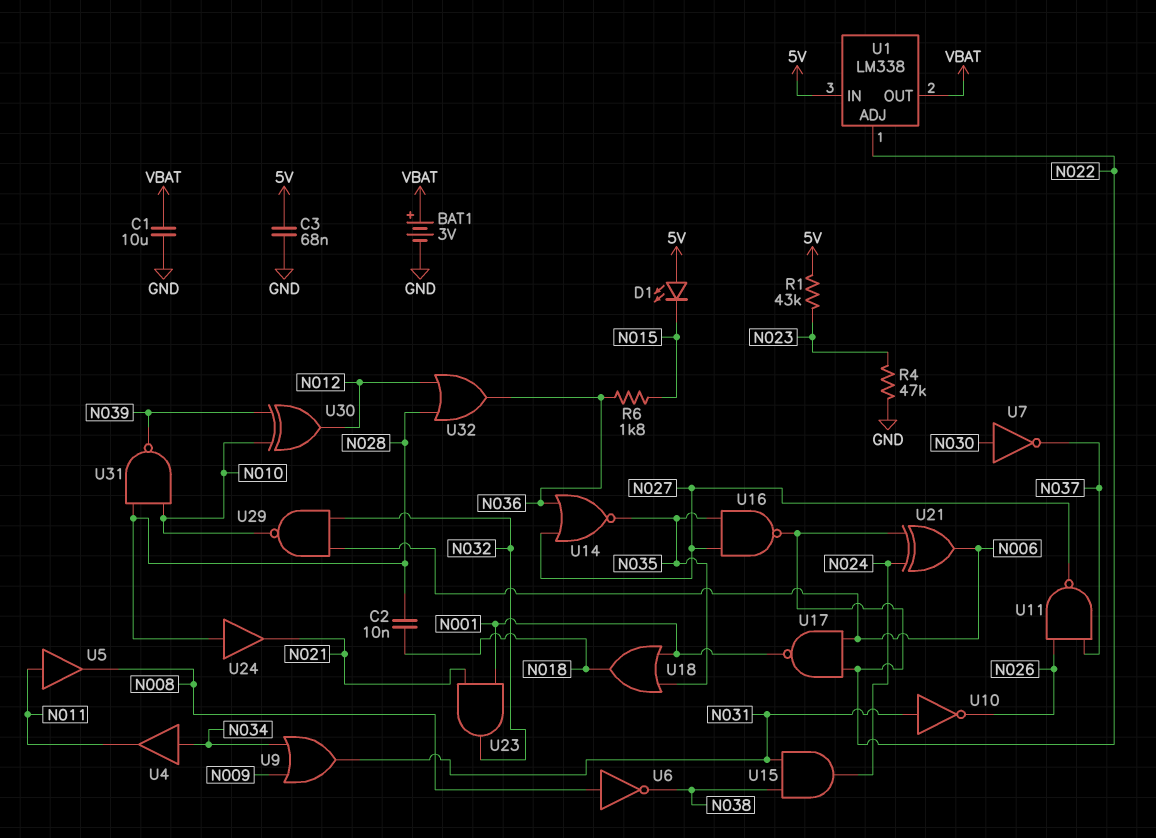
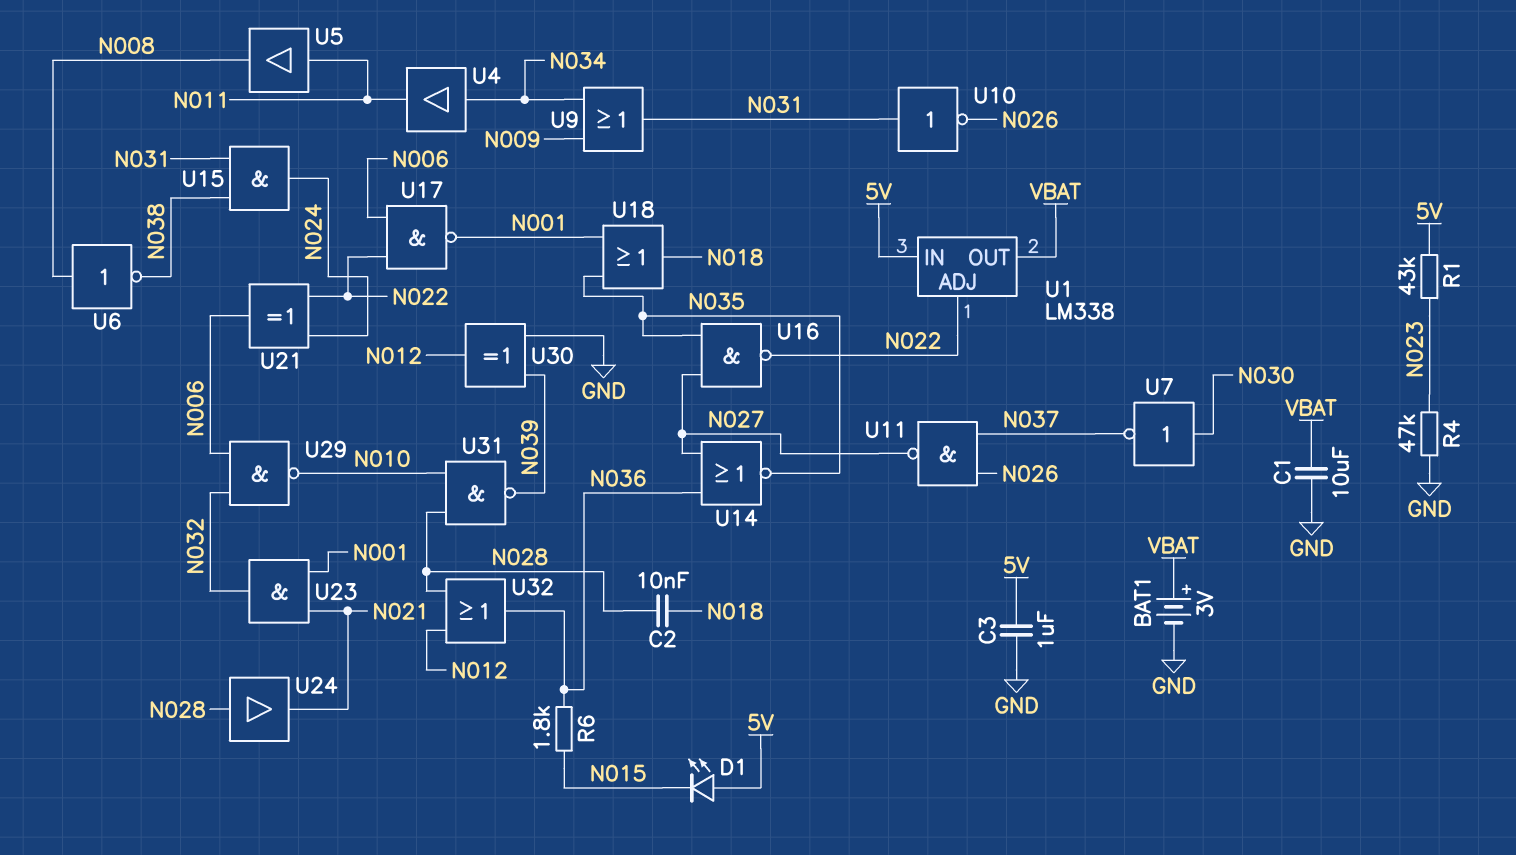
C3: 68nF (5V, GND) -> 1uF (5V, GND)
U30: XOR (in N010, in N039, out N012) -> XOR (in GND, in N039, out N012)

